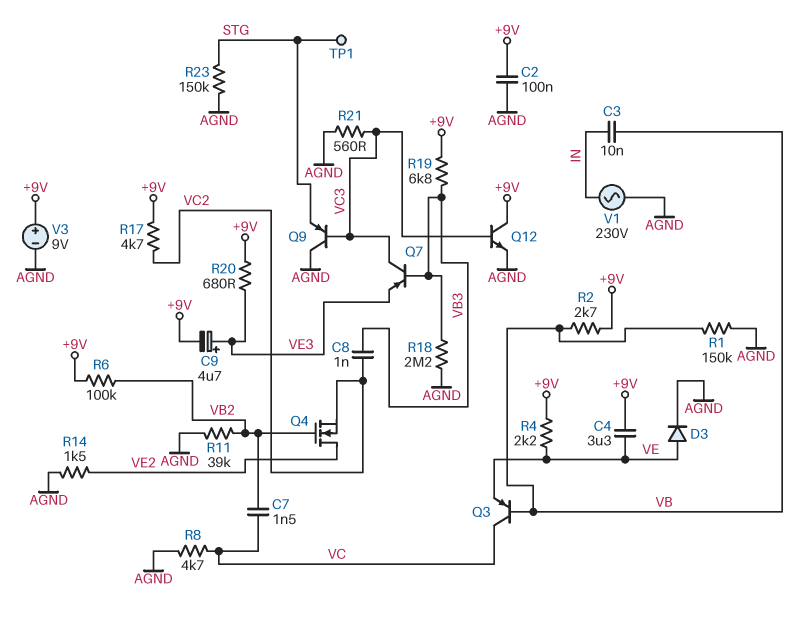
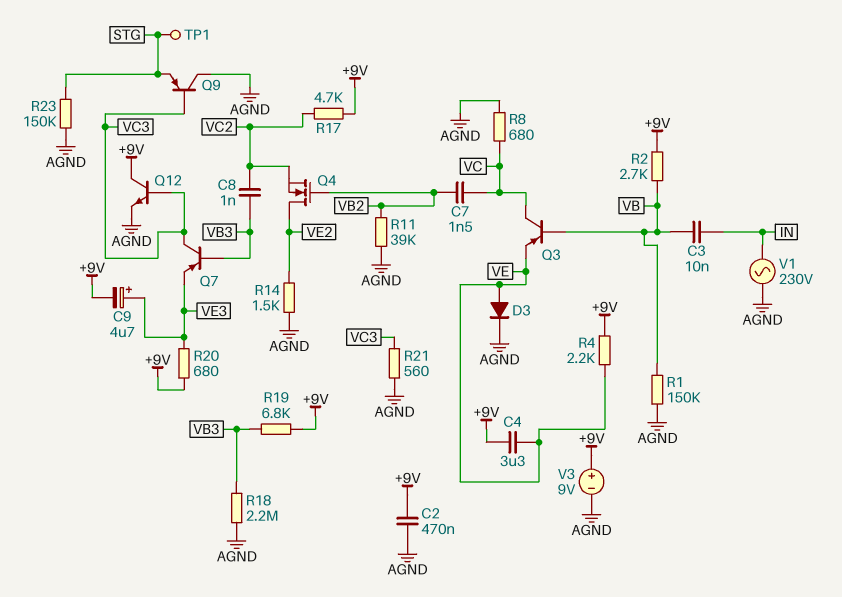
C2: 100nF (+9V, AGND) -> 470nF (+9V, AGND)
R6: 100k (+9V, VB2) -> none
R8: 4.7k (AGND, VC) -> 680 (AGND, VC)

